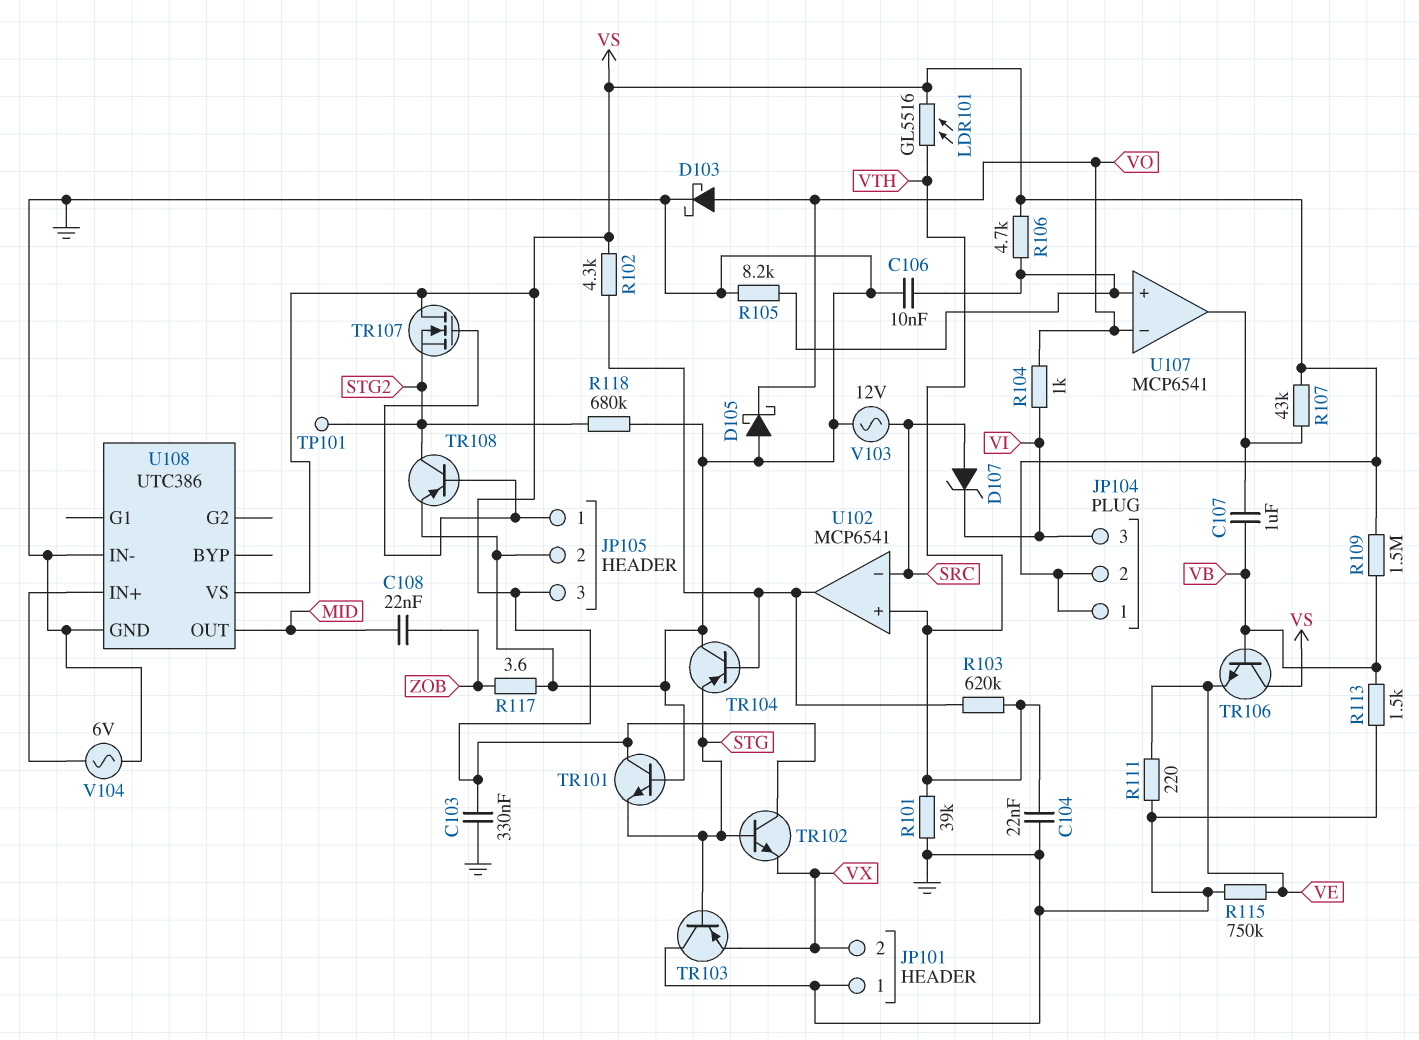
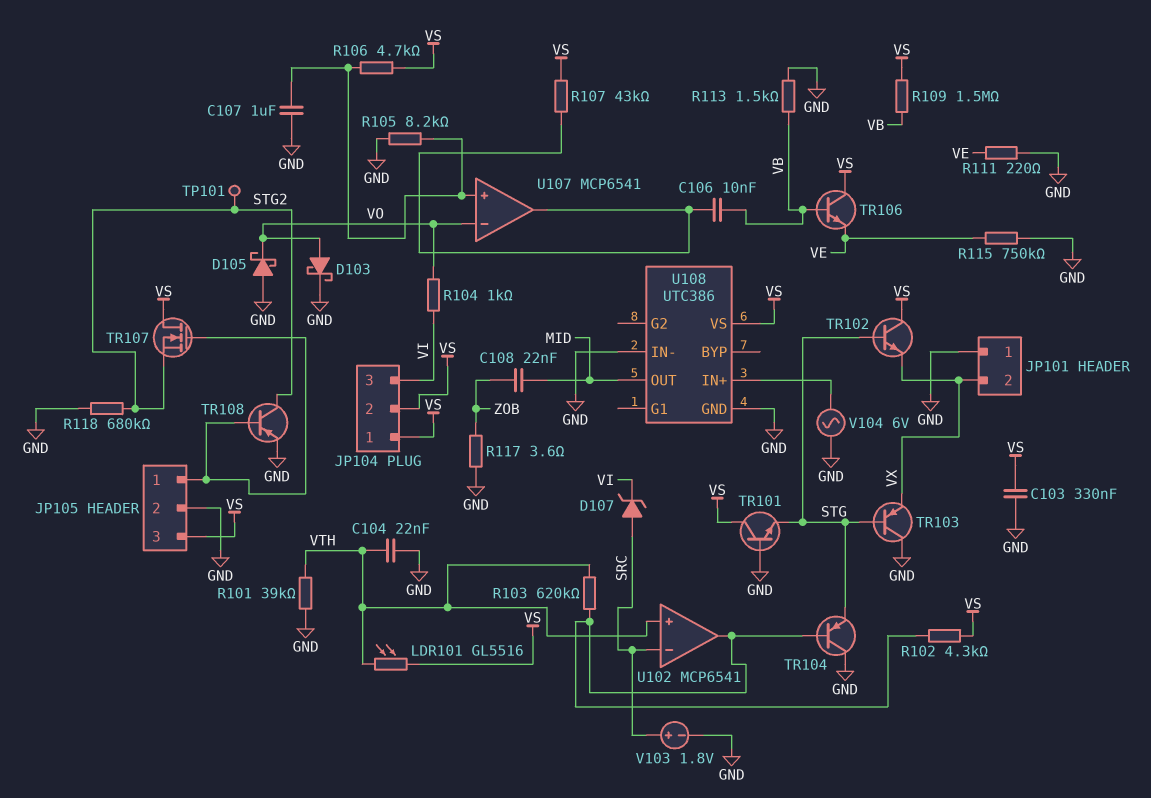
C106: 10nF (GND, U107/in+) -> 10nF (U107/out, VB)
C107: 1uF (U107/out, VB) -> 1uF (GND, U107/in+)
V103: AC 12V (GND, SRC) -> 1.8V (plus SRC, minus GND)

